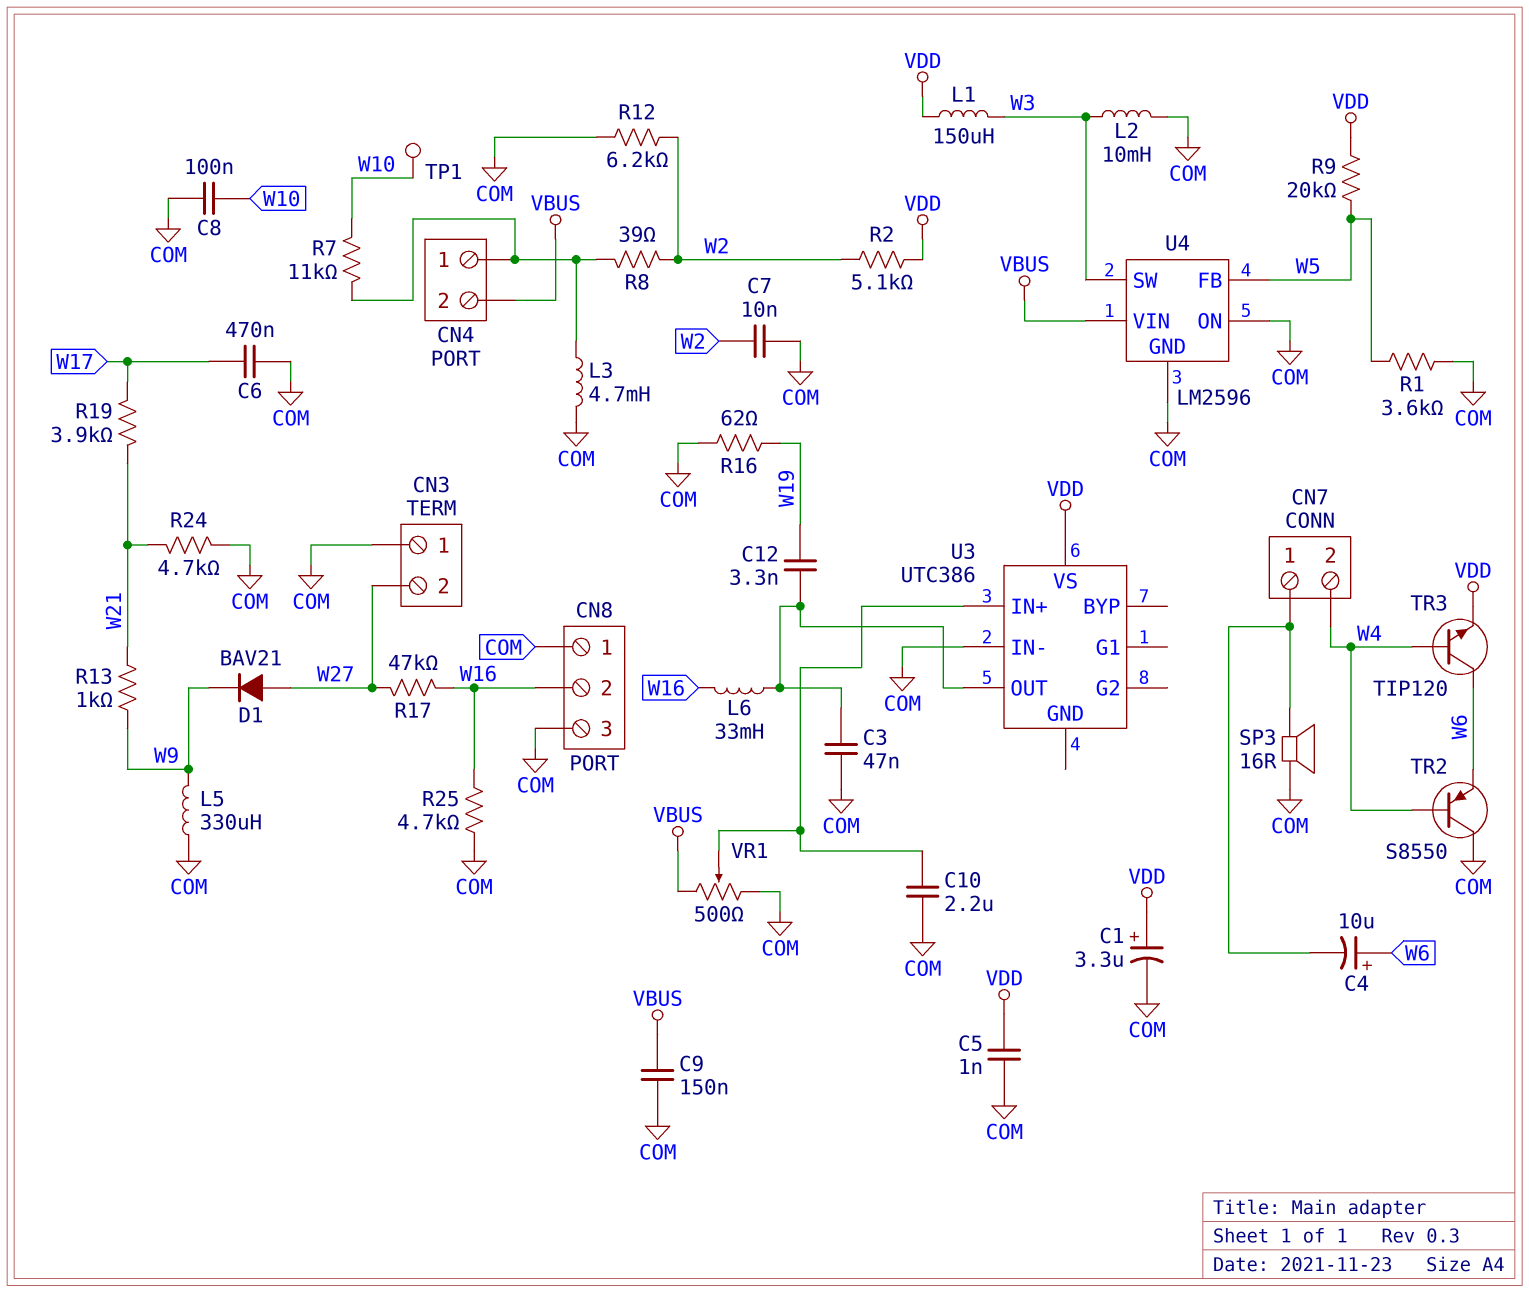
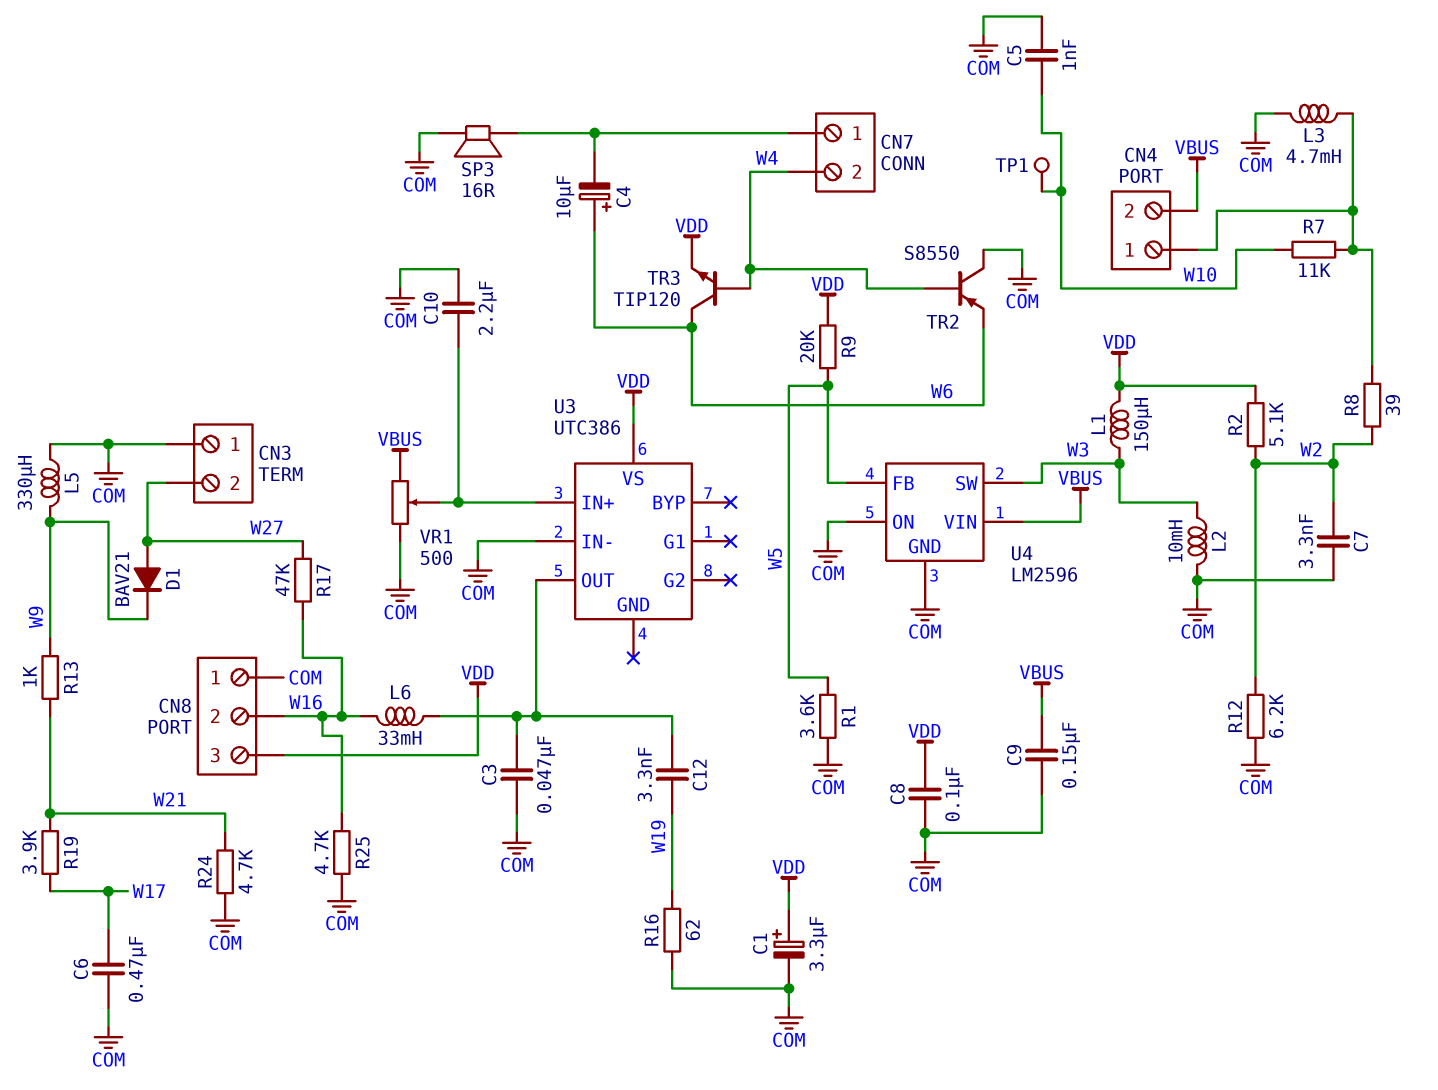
C5: 1nF (COM, VDD) -> 1nF (COM, W10)
C7: 10nF (COM, W2) -> 3.3nF (COM, W2)
C8: 100nF (COM, W10) -> 100nF (COM, VDD)
CN8 pin 3: COM -> VDD

